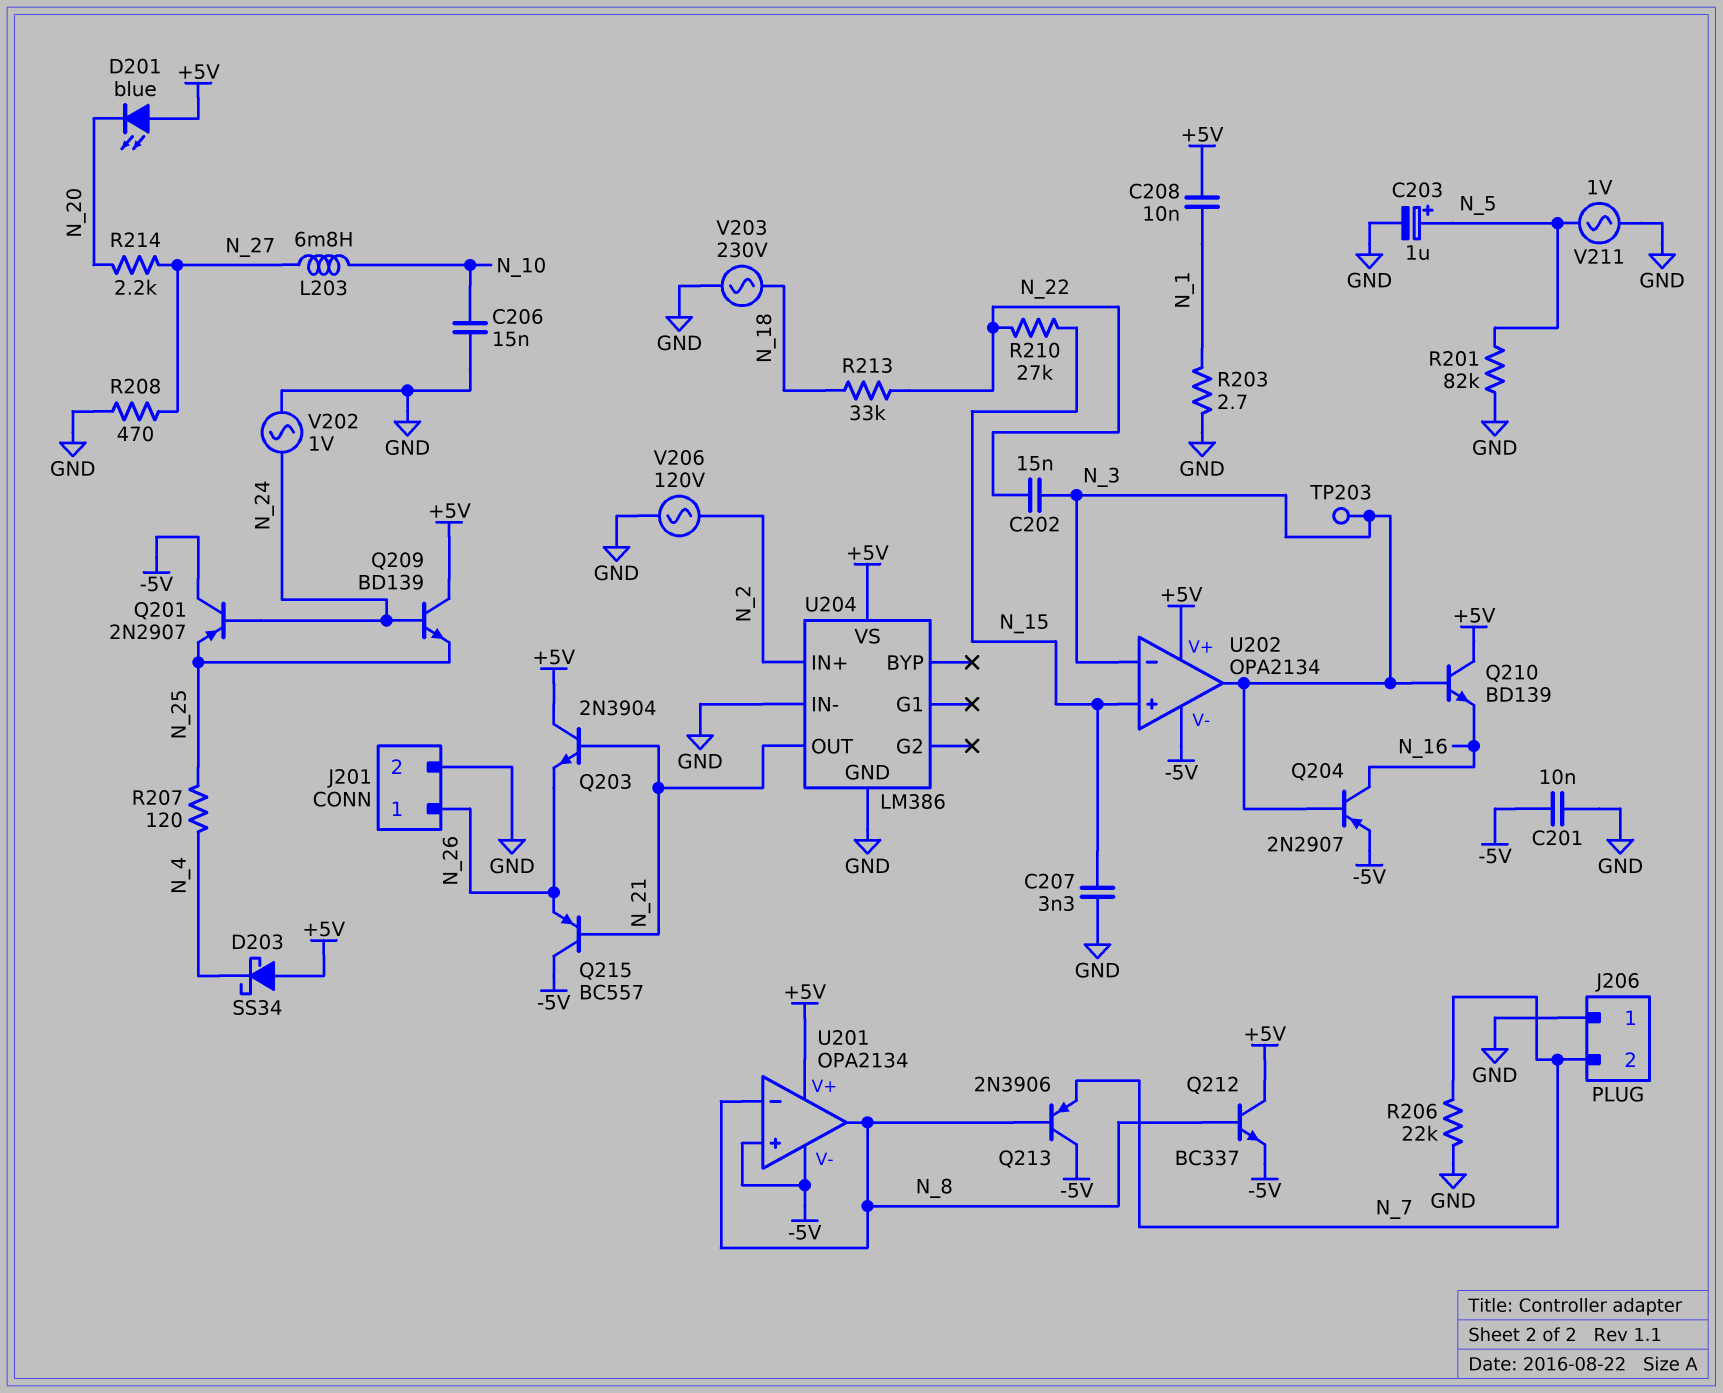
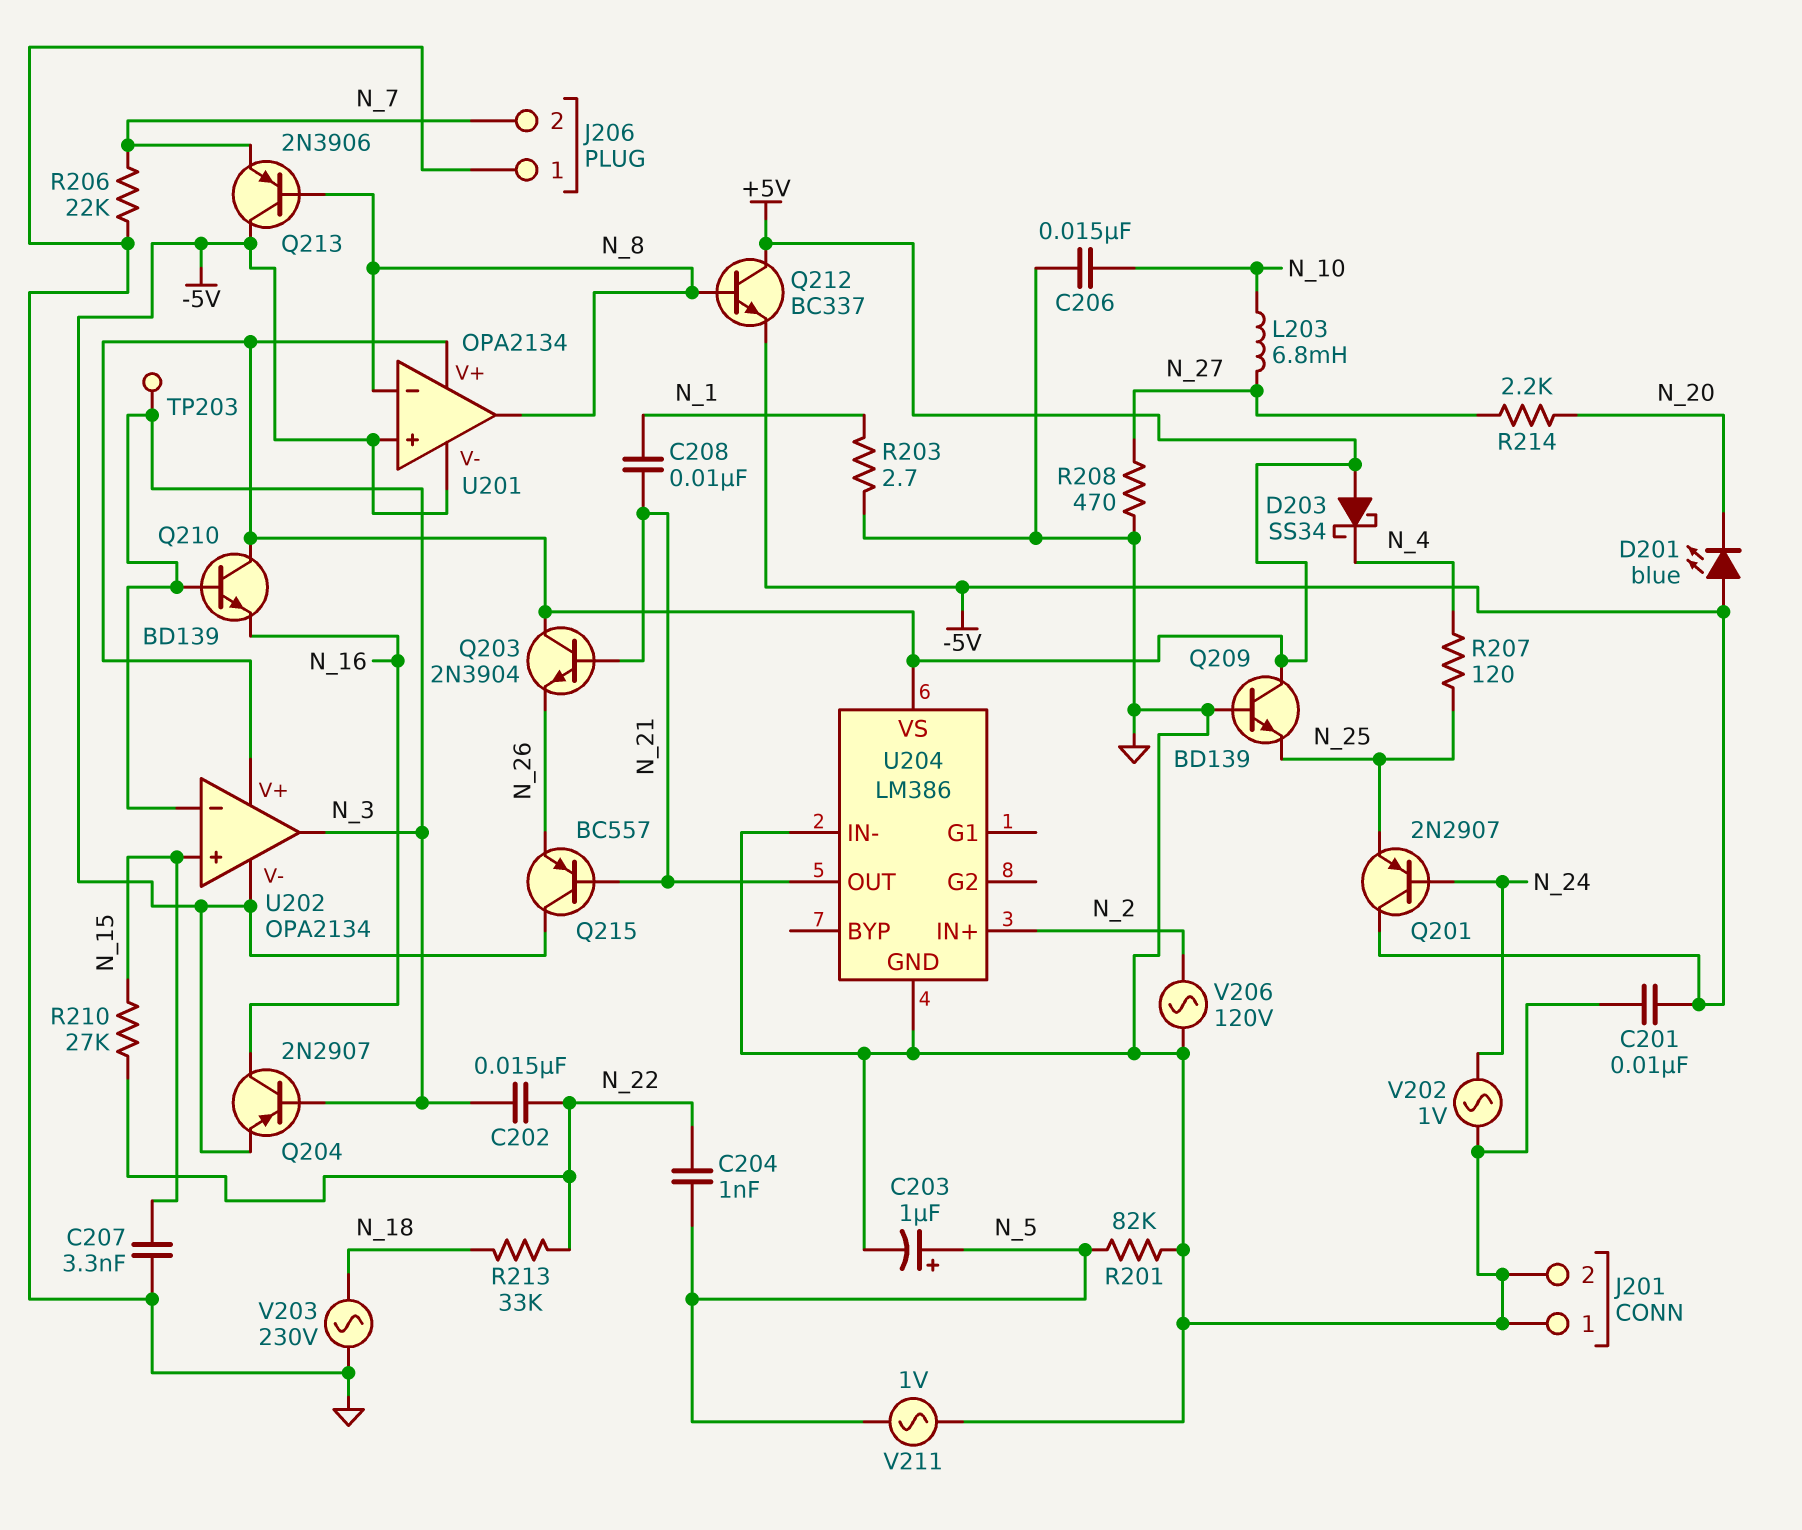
C204: none -> 1nF (N_5, N_22)
C208: 10nF (+5V, N_1) -> 10nF (N_1, N_21)
D201: LED blue (A +5V, K N_20) -> LED blue (A -5V, K N_20)
J201 pin 1: N_26 -> GND
Q209: NPN BD139 (B N_24, C +5V, E N_25) -> NPN BD139 (B GND, C +5V, E N_25)

